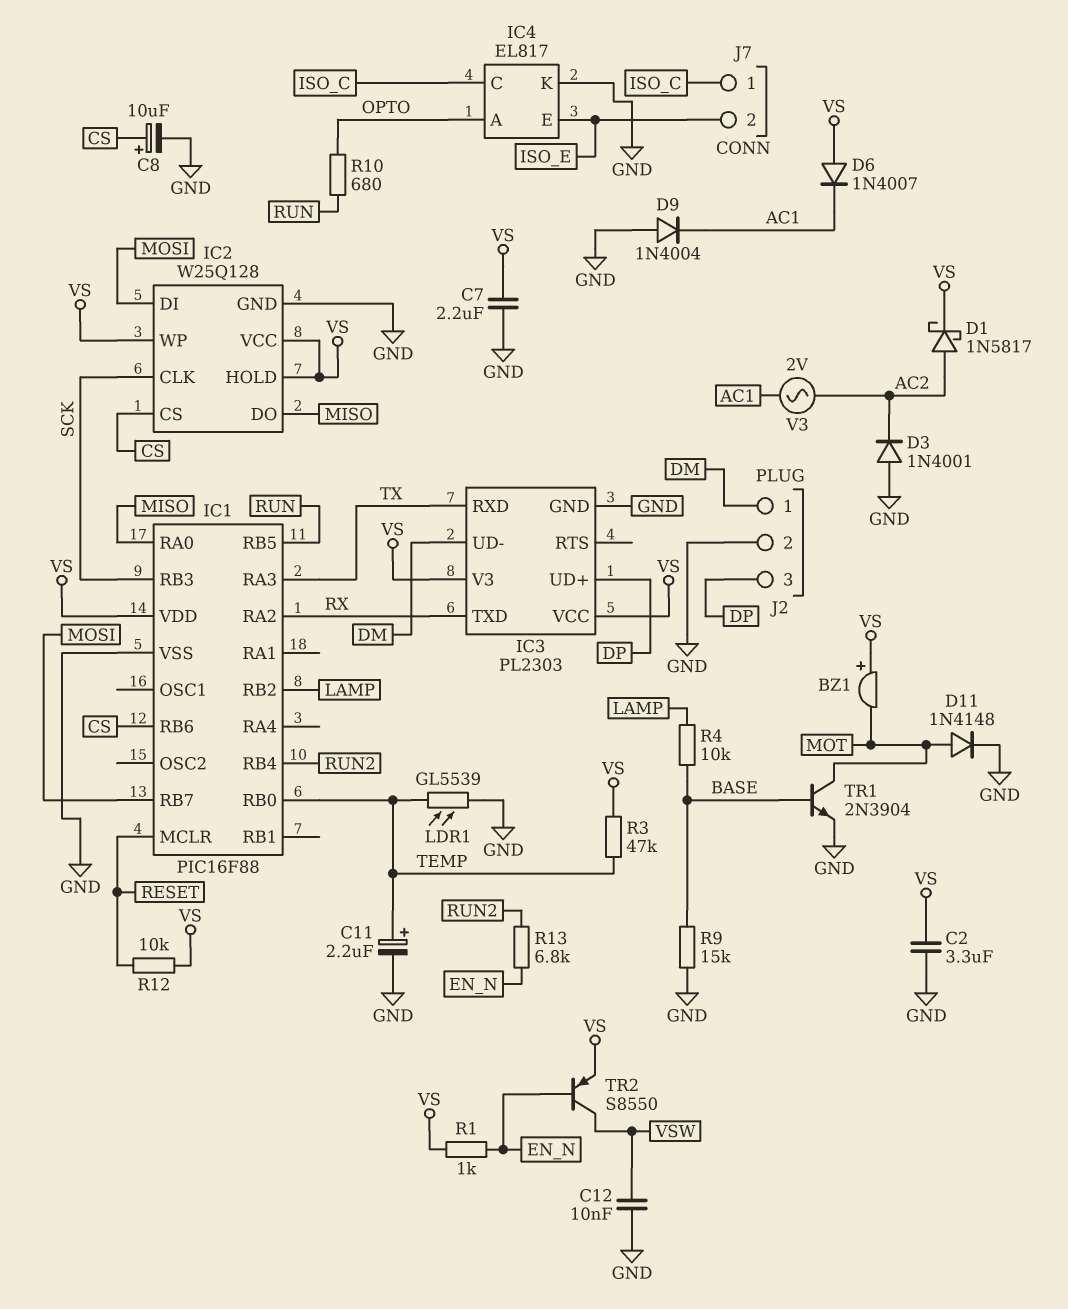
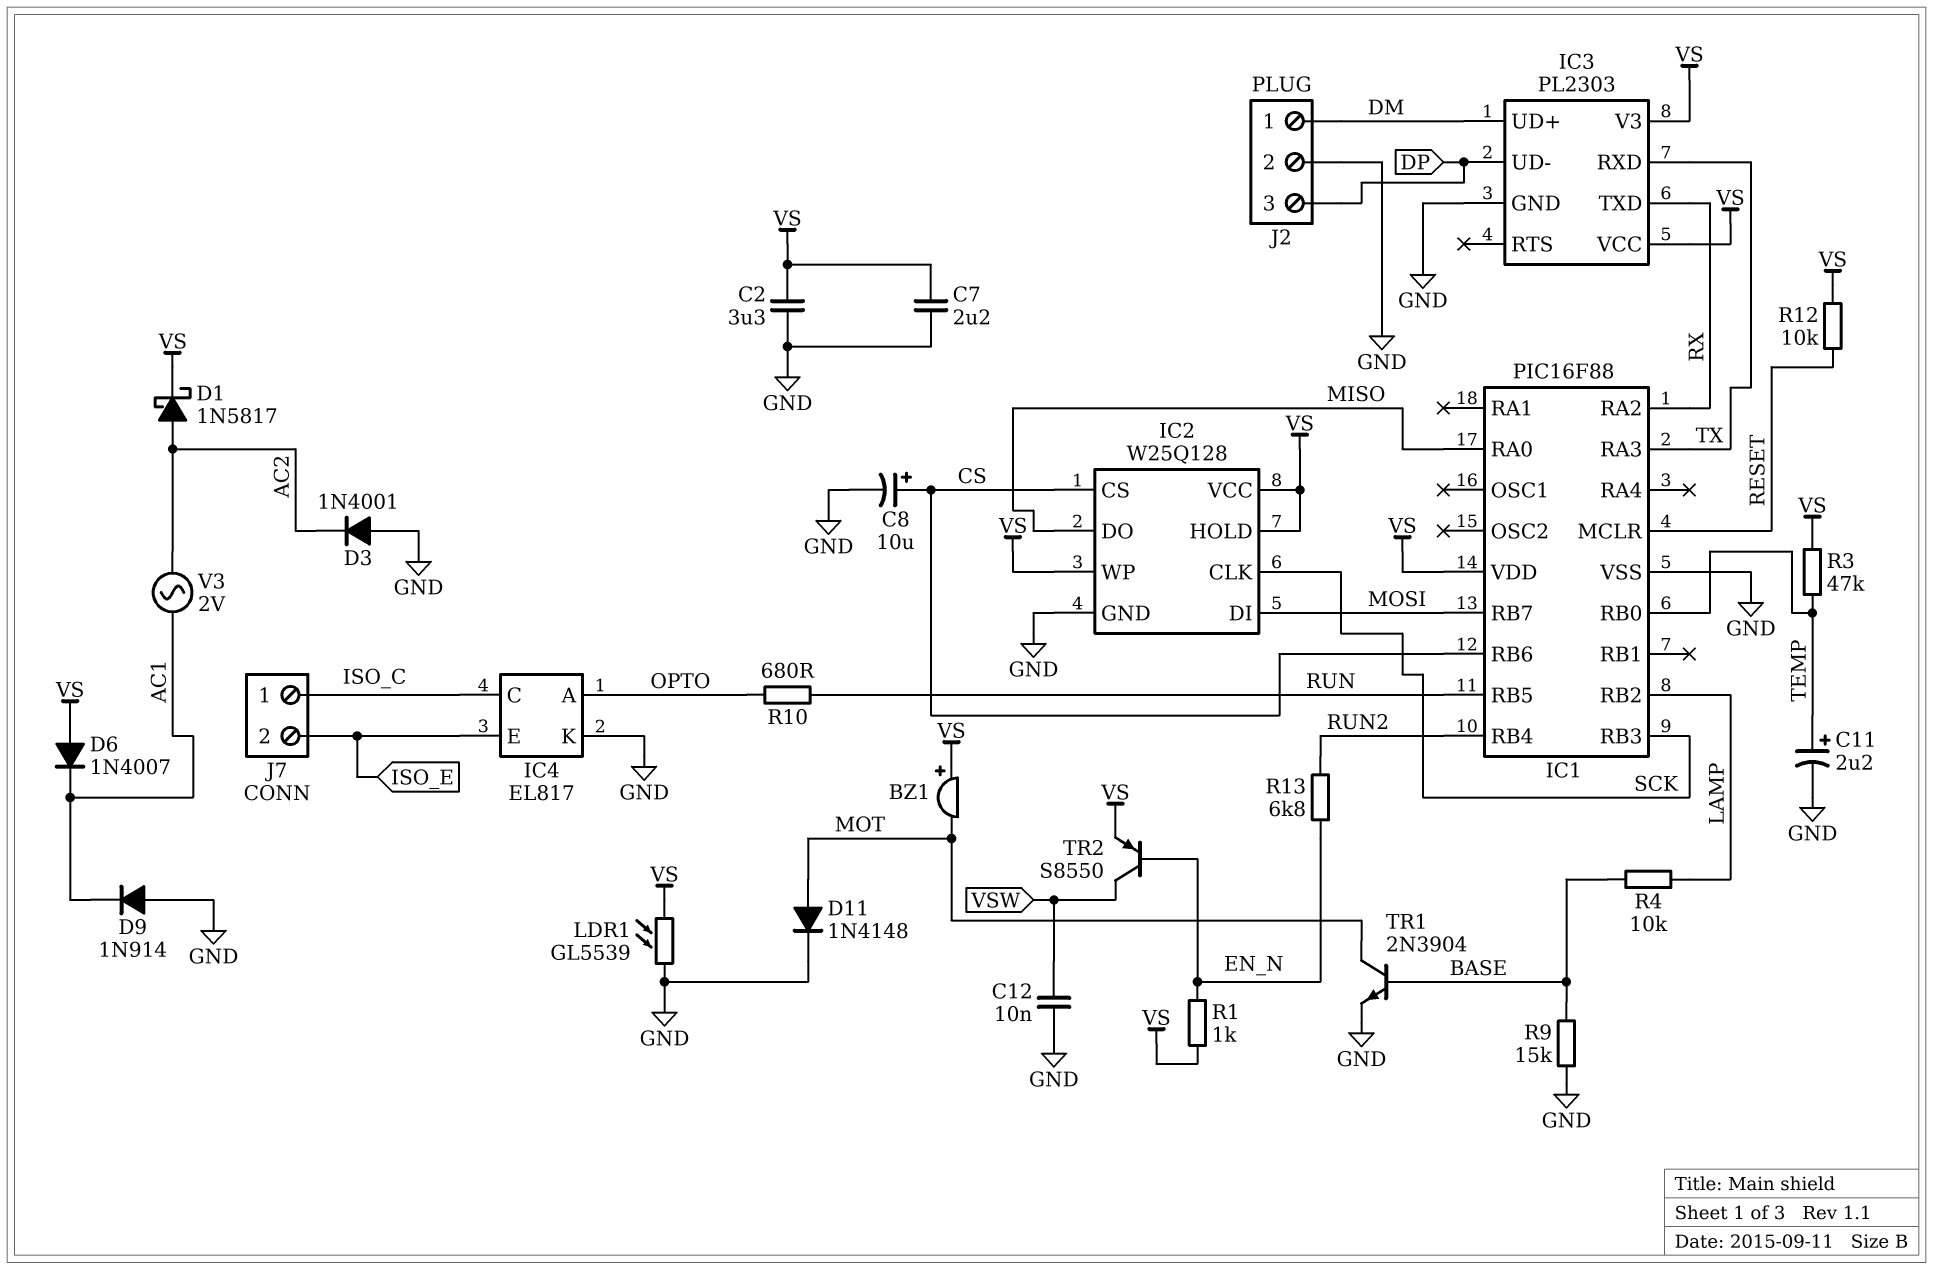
D9: diode 1N4004 (A GND, K AC1) -> diode 1N914 (A GND, K AC1)
IC3 pin UD+: DP -> DM
IC3 pin UD-: DM -> DP
LDR1: GL5539 (GND, TEMP) -> GL5539 (GND, VS)

